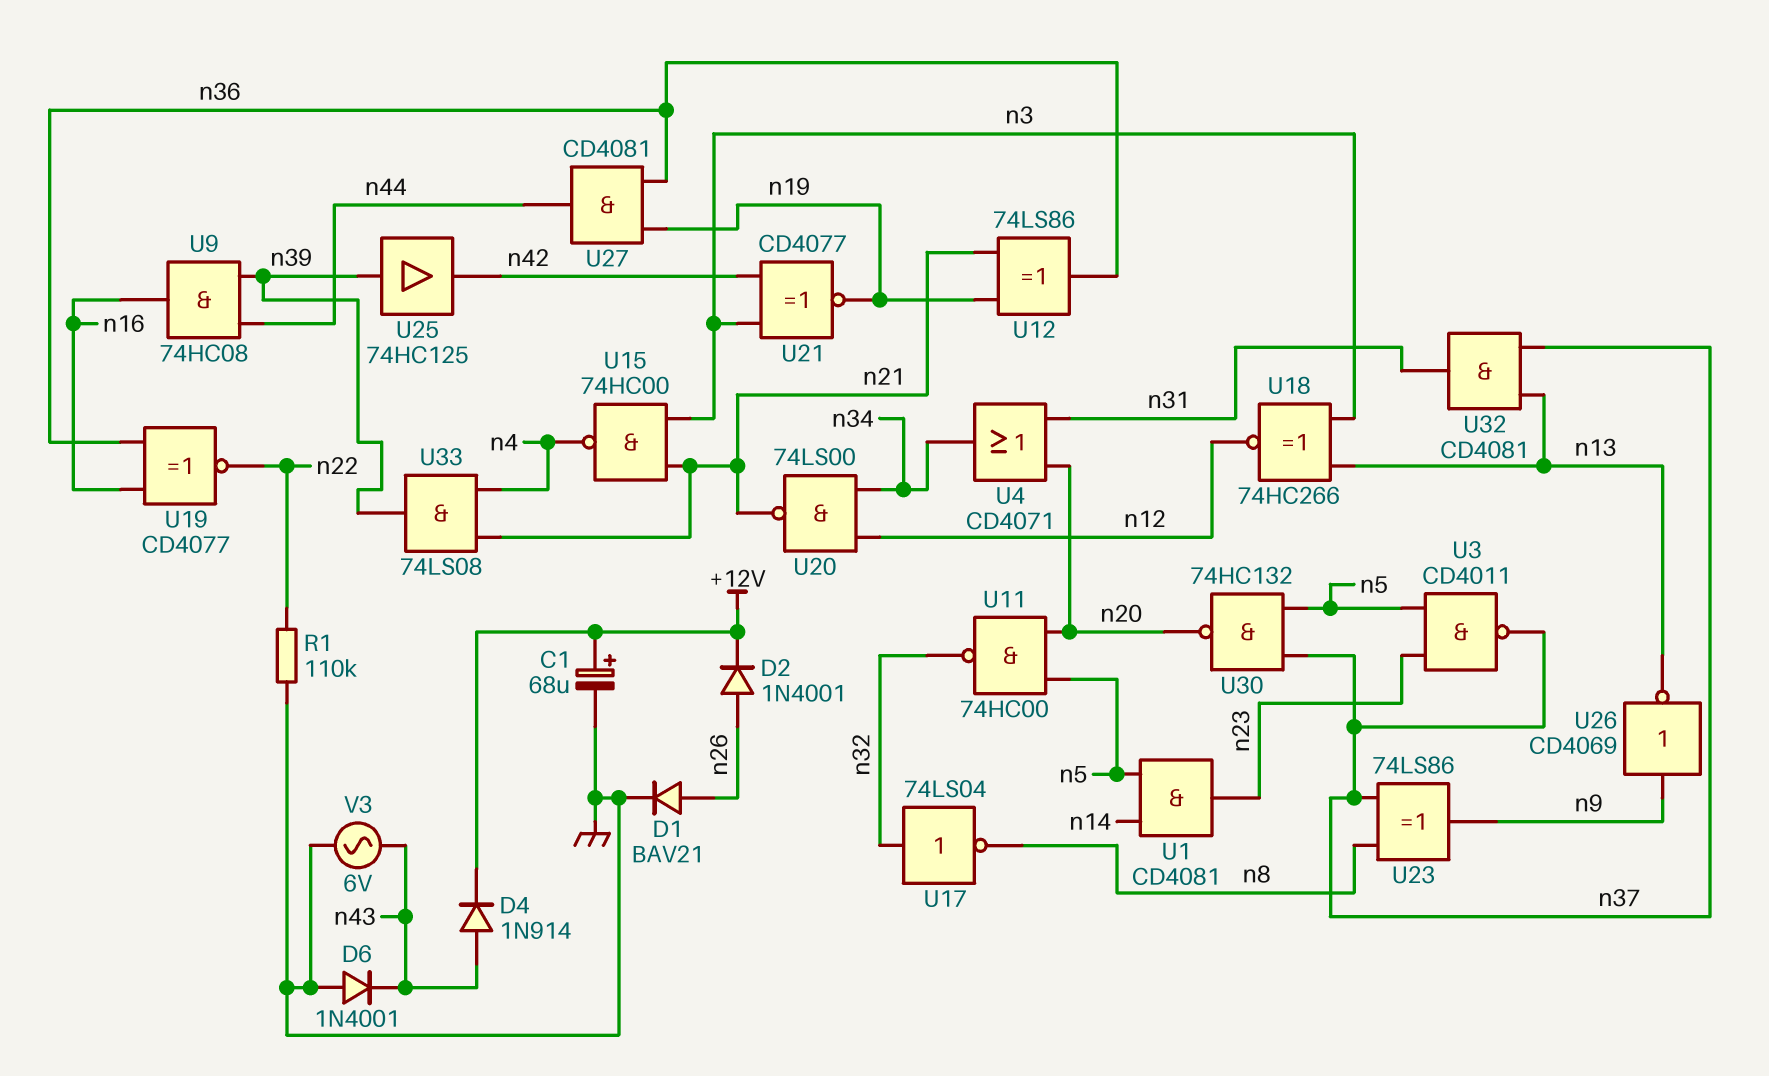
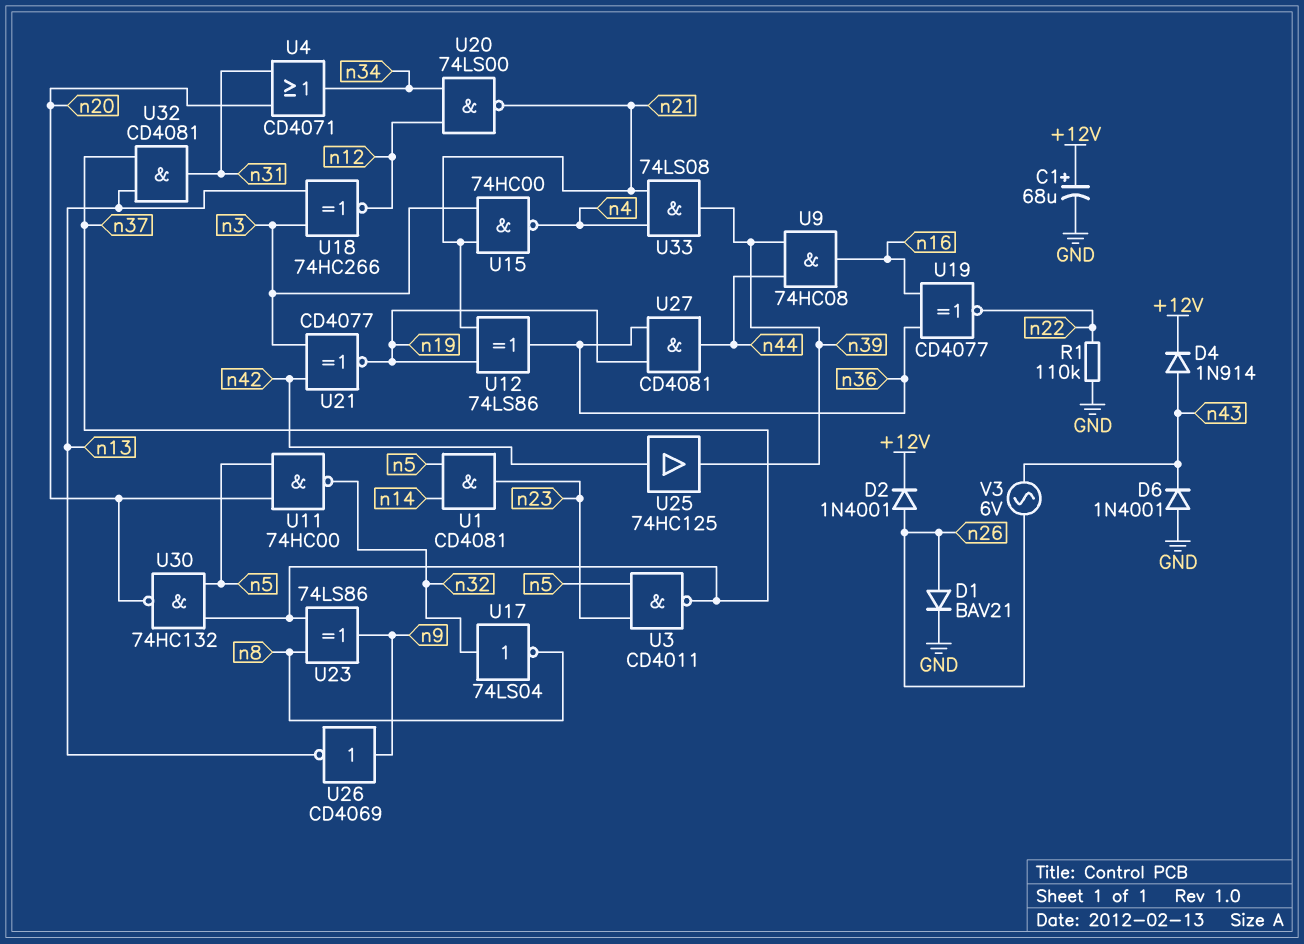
U25: buffer 74HC125 (in n39, out n42) -> buffer 74HC125 (in n42, out n39)
V3: AC 6V (GND, n43) -> AC 6V (n26, n43)

